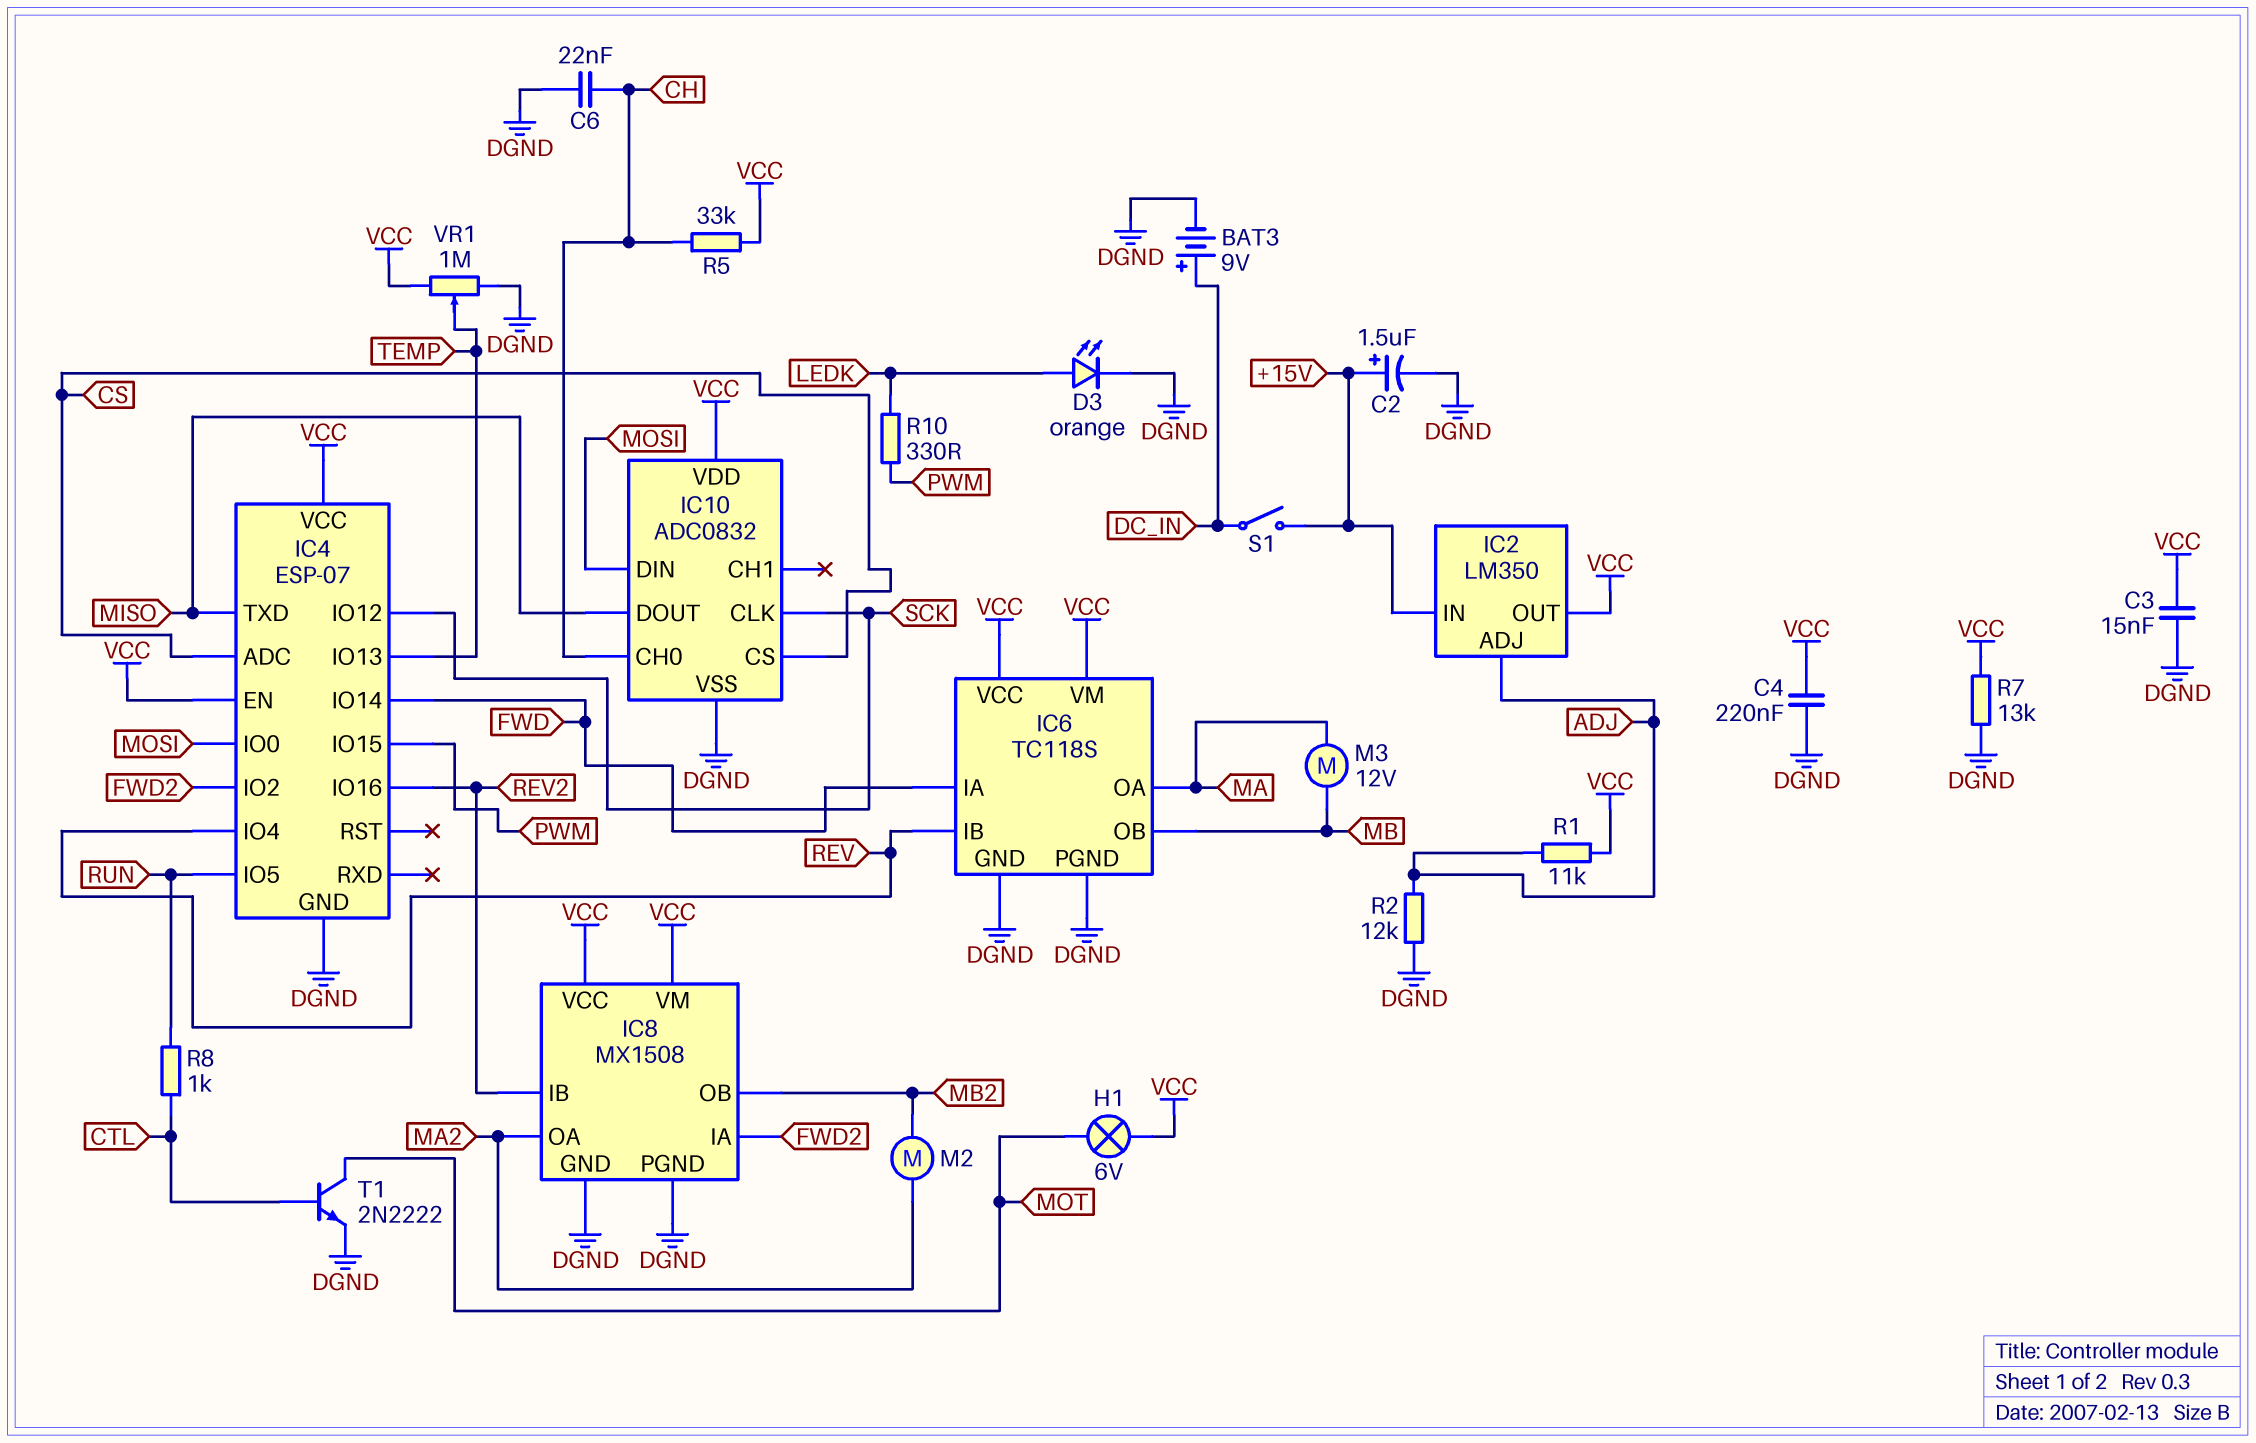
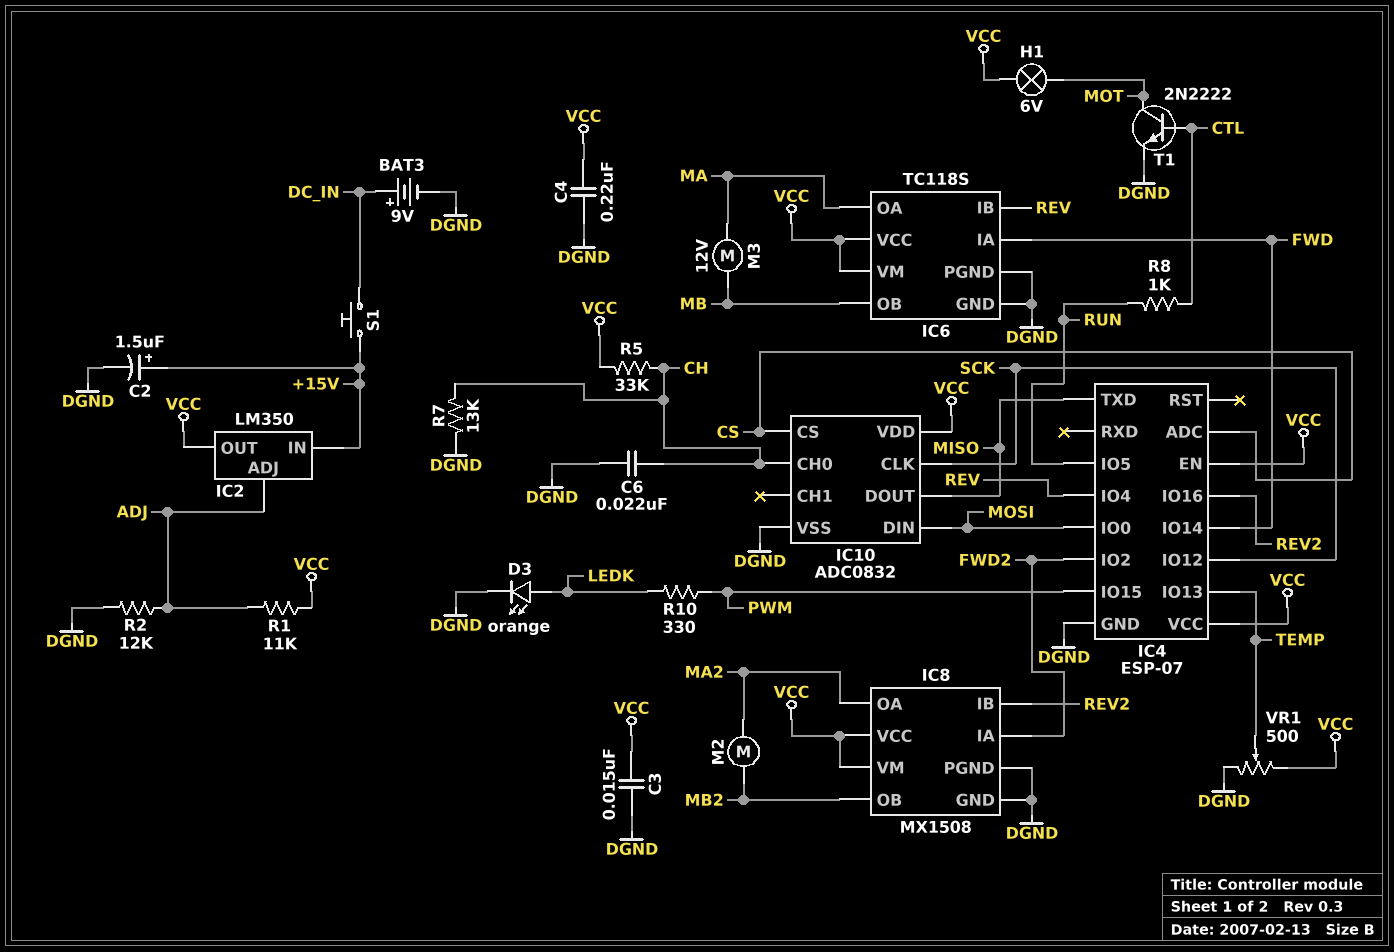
R7: 13k (DGND, VCC) -> 13k (CH, DGND)
S1: switch (+15V, DC_IN) -> button (+15V, DC_IN)
VR1: 1M (DGND, VCC, wiper TEMP) -> 500 (DGND, VCC, wiper TEMP)

